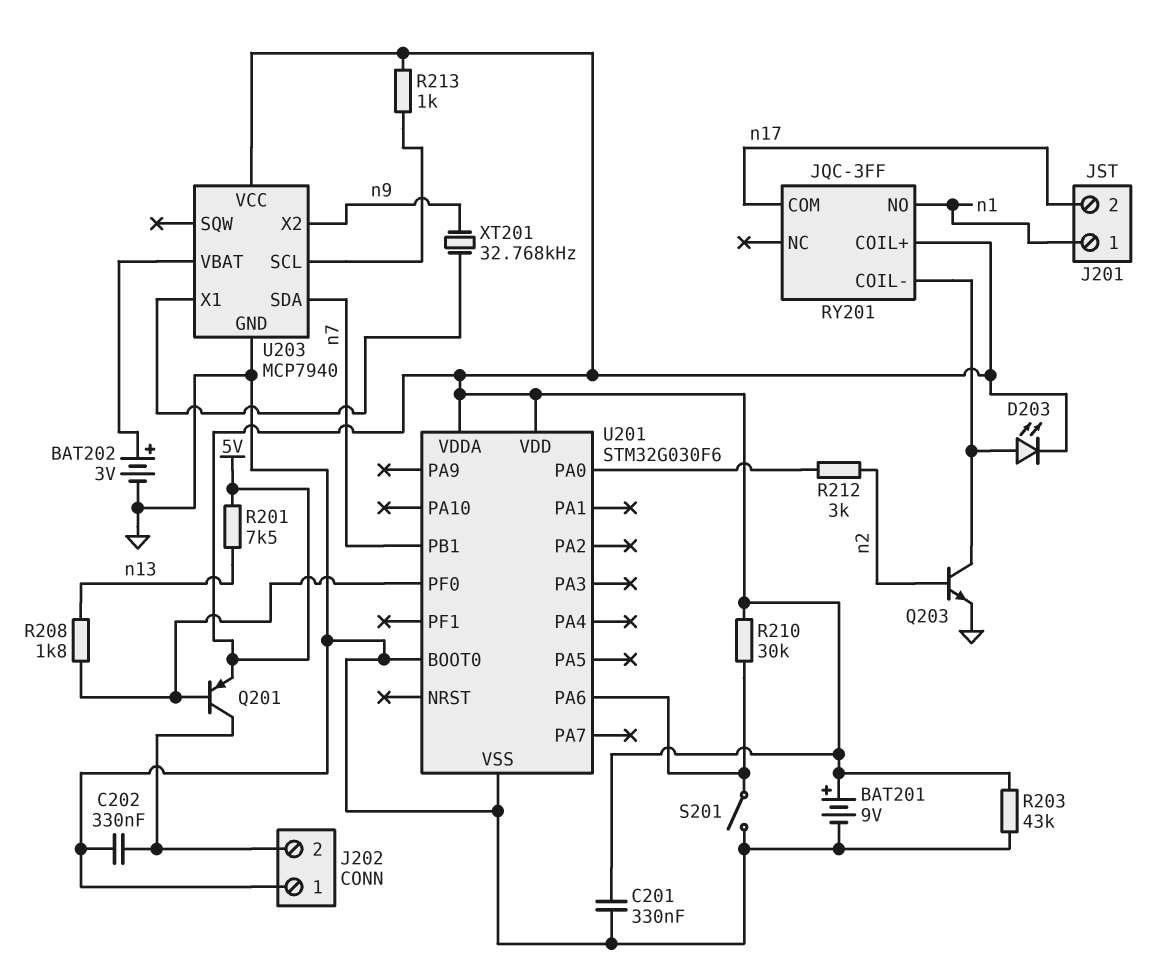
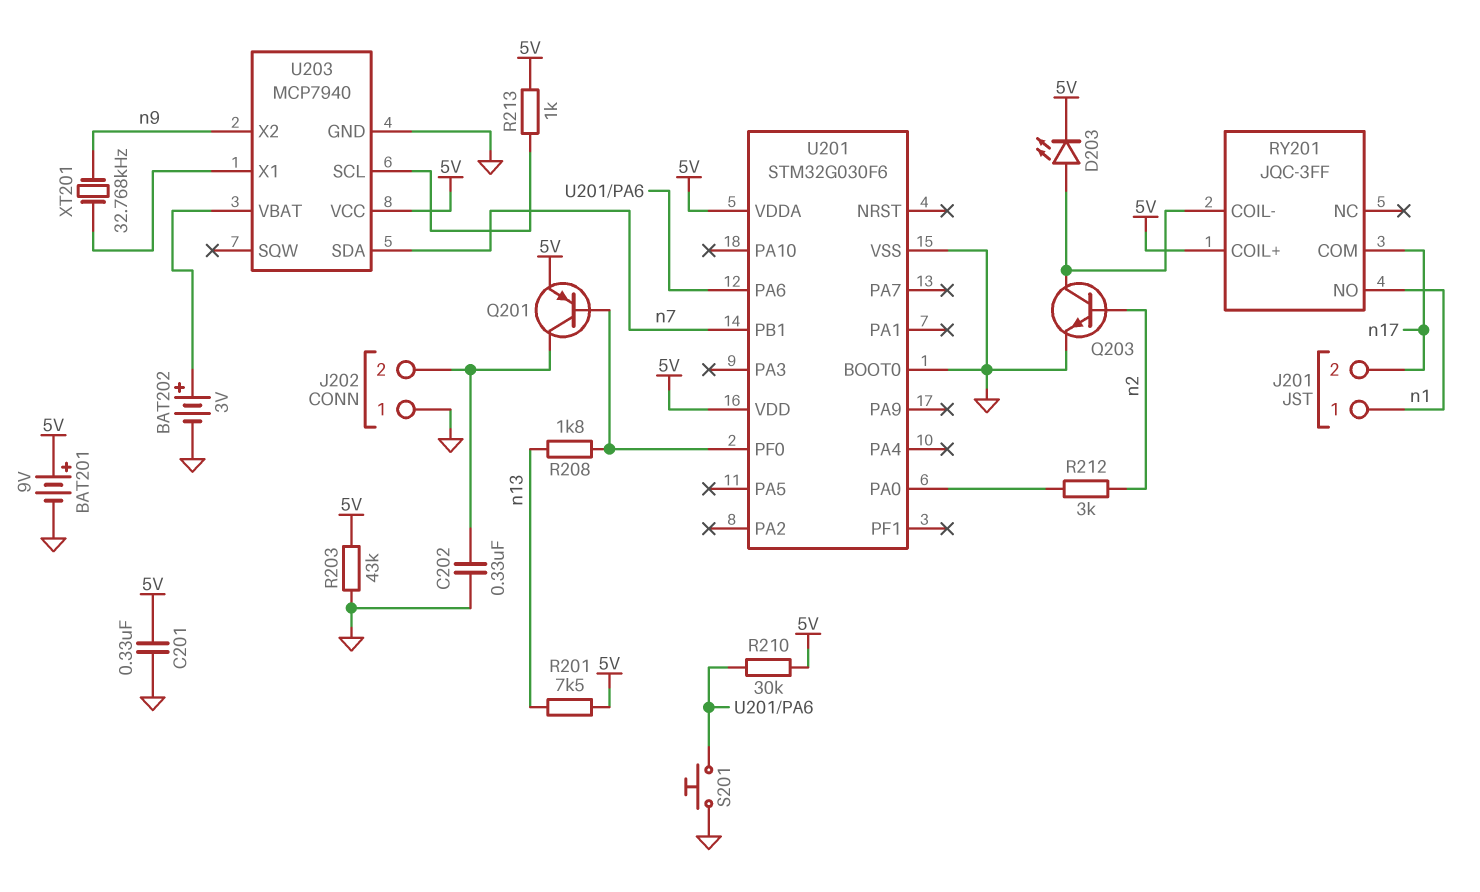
S201: switch (GND, U201/PA6) -> button (GND, U201/PA6)

